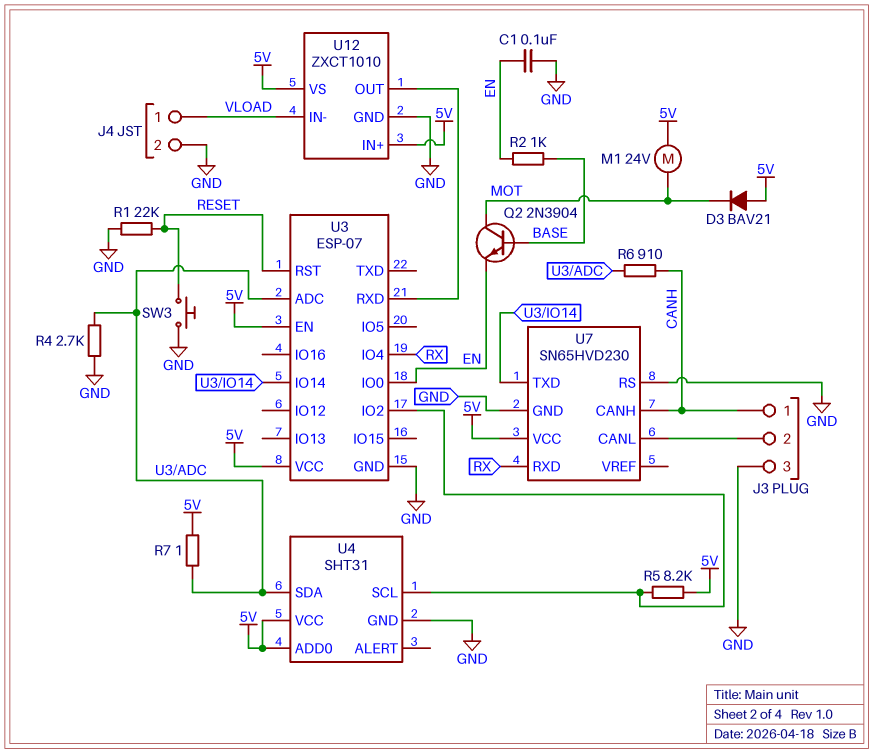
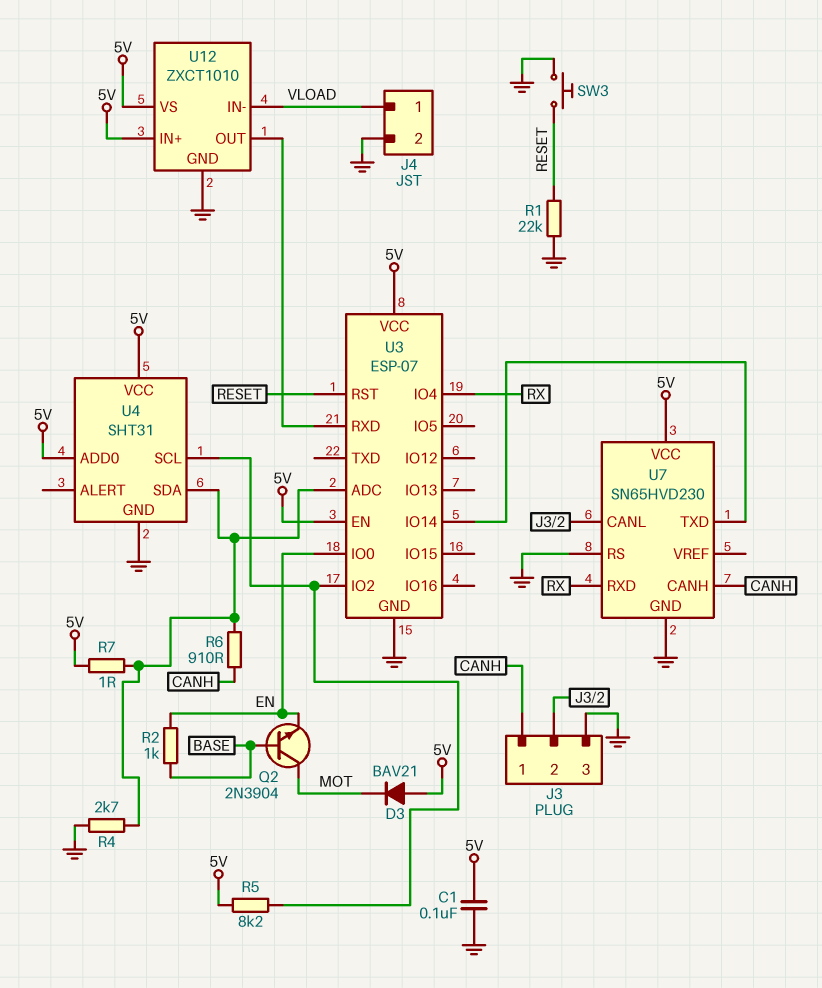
C1: 100nF (EN, GND) -> 100nF (5V, GND)
M1: motor 24V (5V, MOT) -> none

